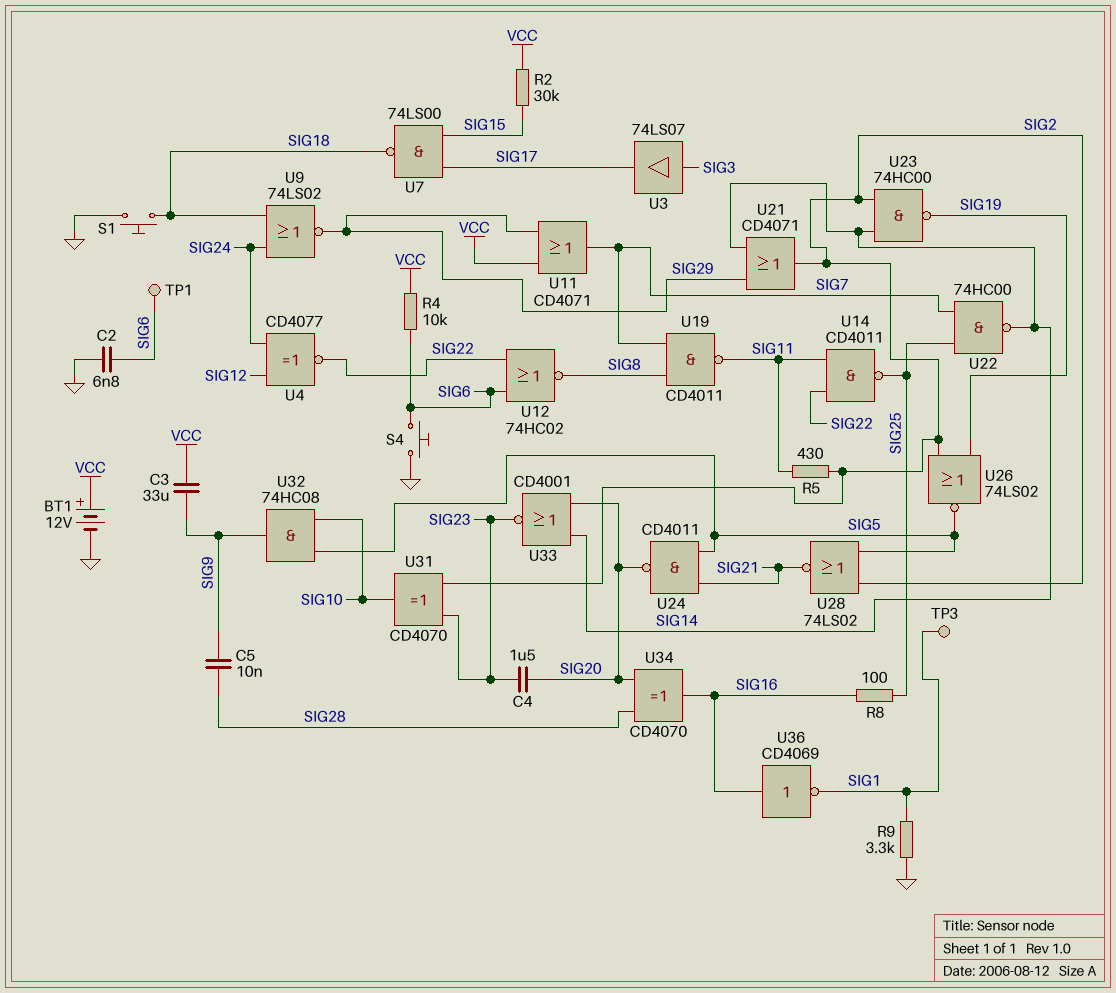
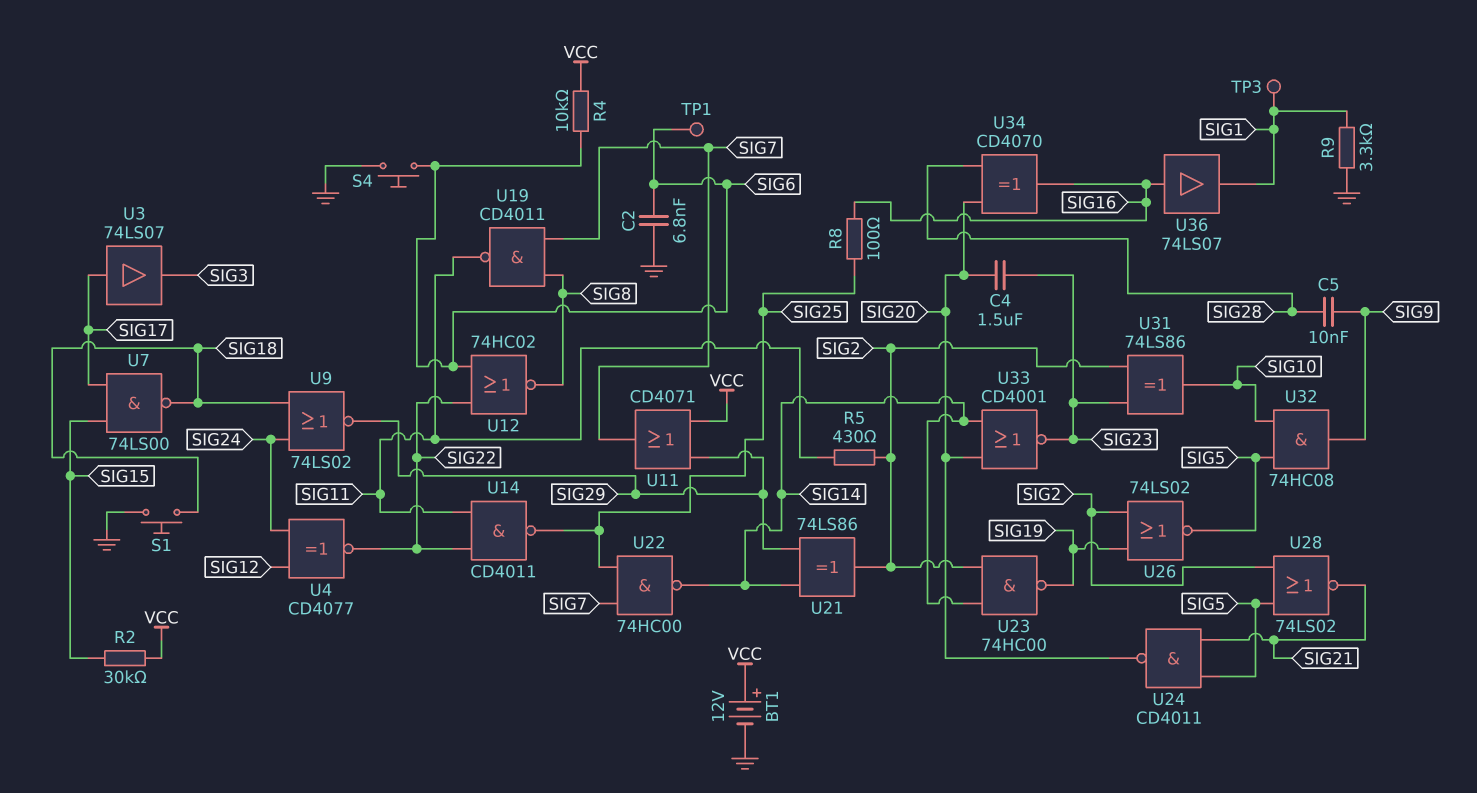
C3: 33uF (SIG9, VCC) -> none
U3: buffer 74LS07 (in SIG3, out SIG17) -> buffer 74LS07 (in SIG17, out SIG3)
U21: OR CD4071 (in SIG14, in SIG29, out SIG2) -> XOR 74LS86 (in SIG14, in SIG29, out SIG2)
U31: XOR CD4070 (in SIG2, in SIG23, out SIG10) -> XOR 74LS86 (in SIG2, in SIG23, out SIG10)
U36: NOT CD4069 (in SIG16, out SIG1) -> buffer 74LS07 (in SIG16, out SIG1)

